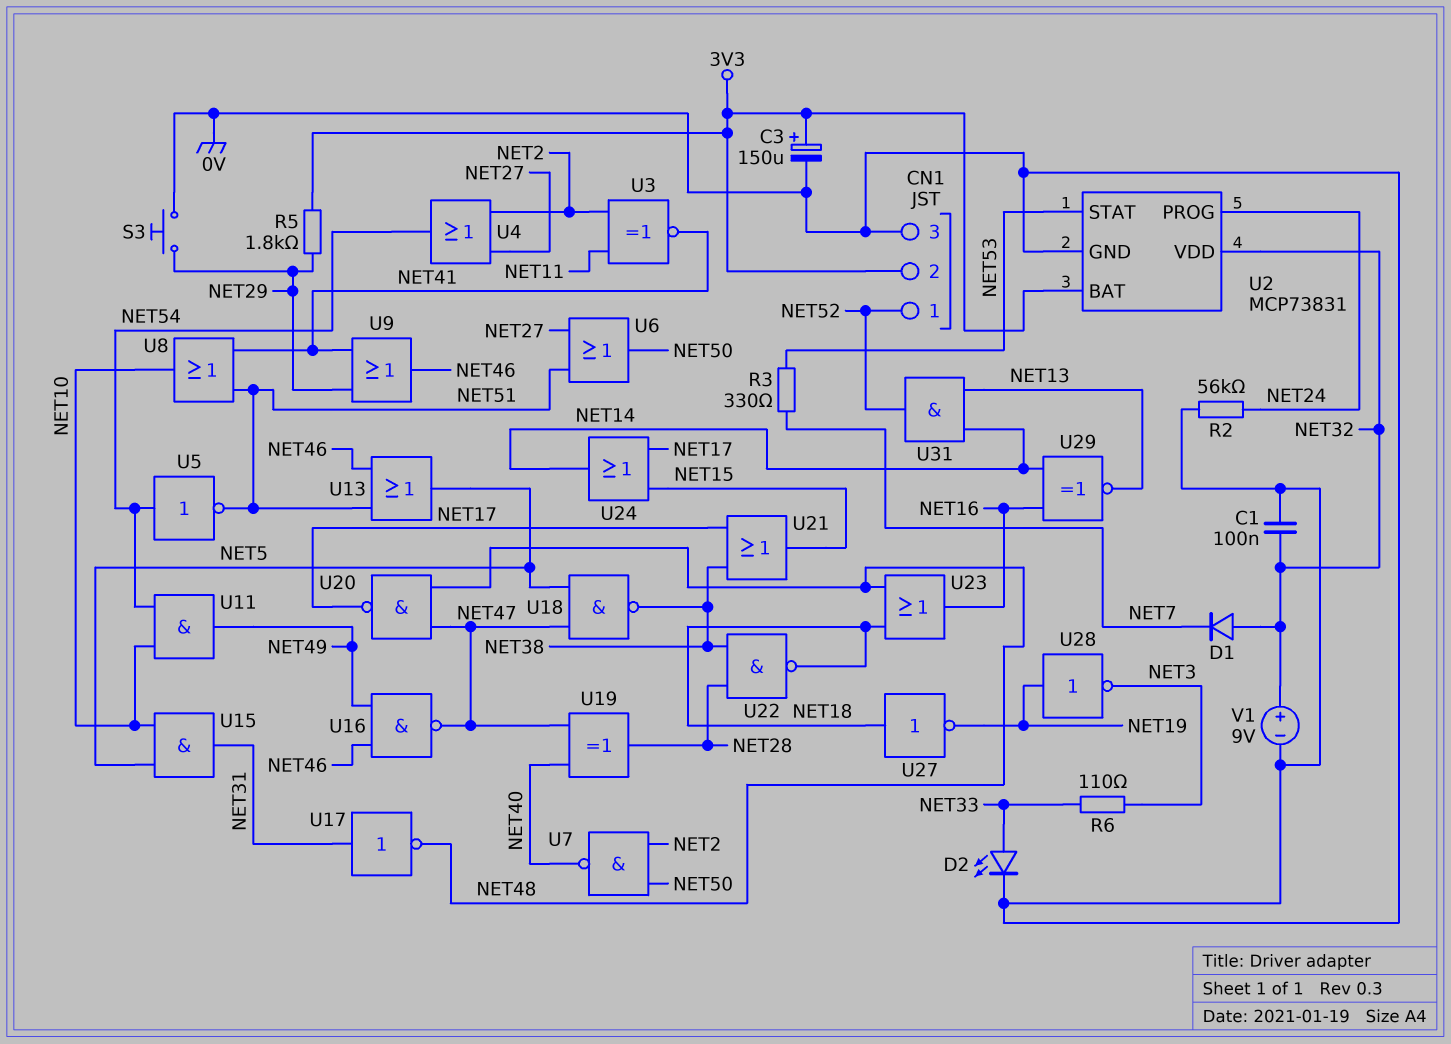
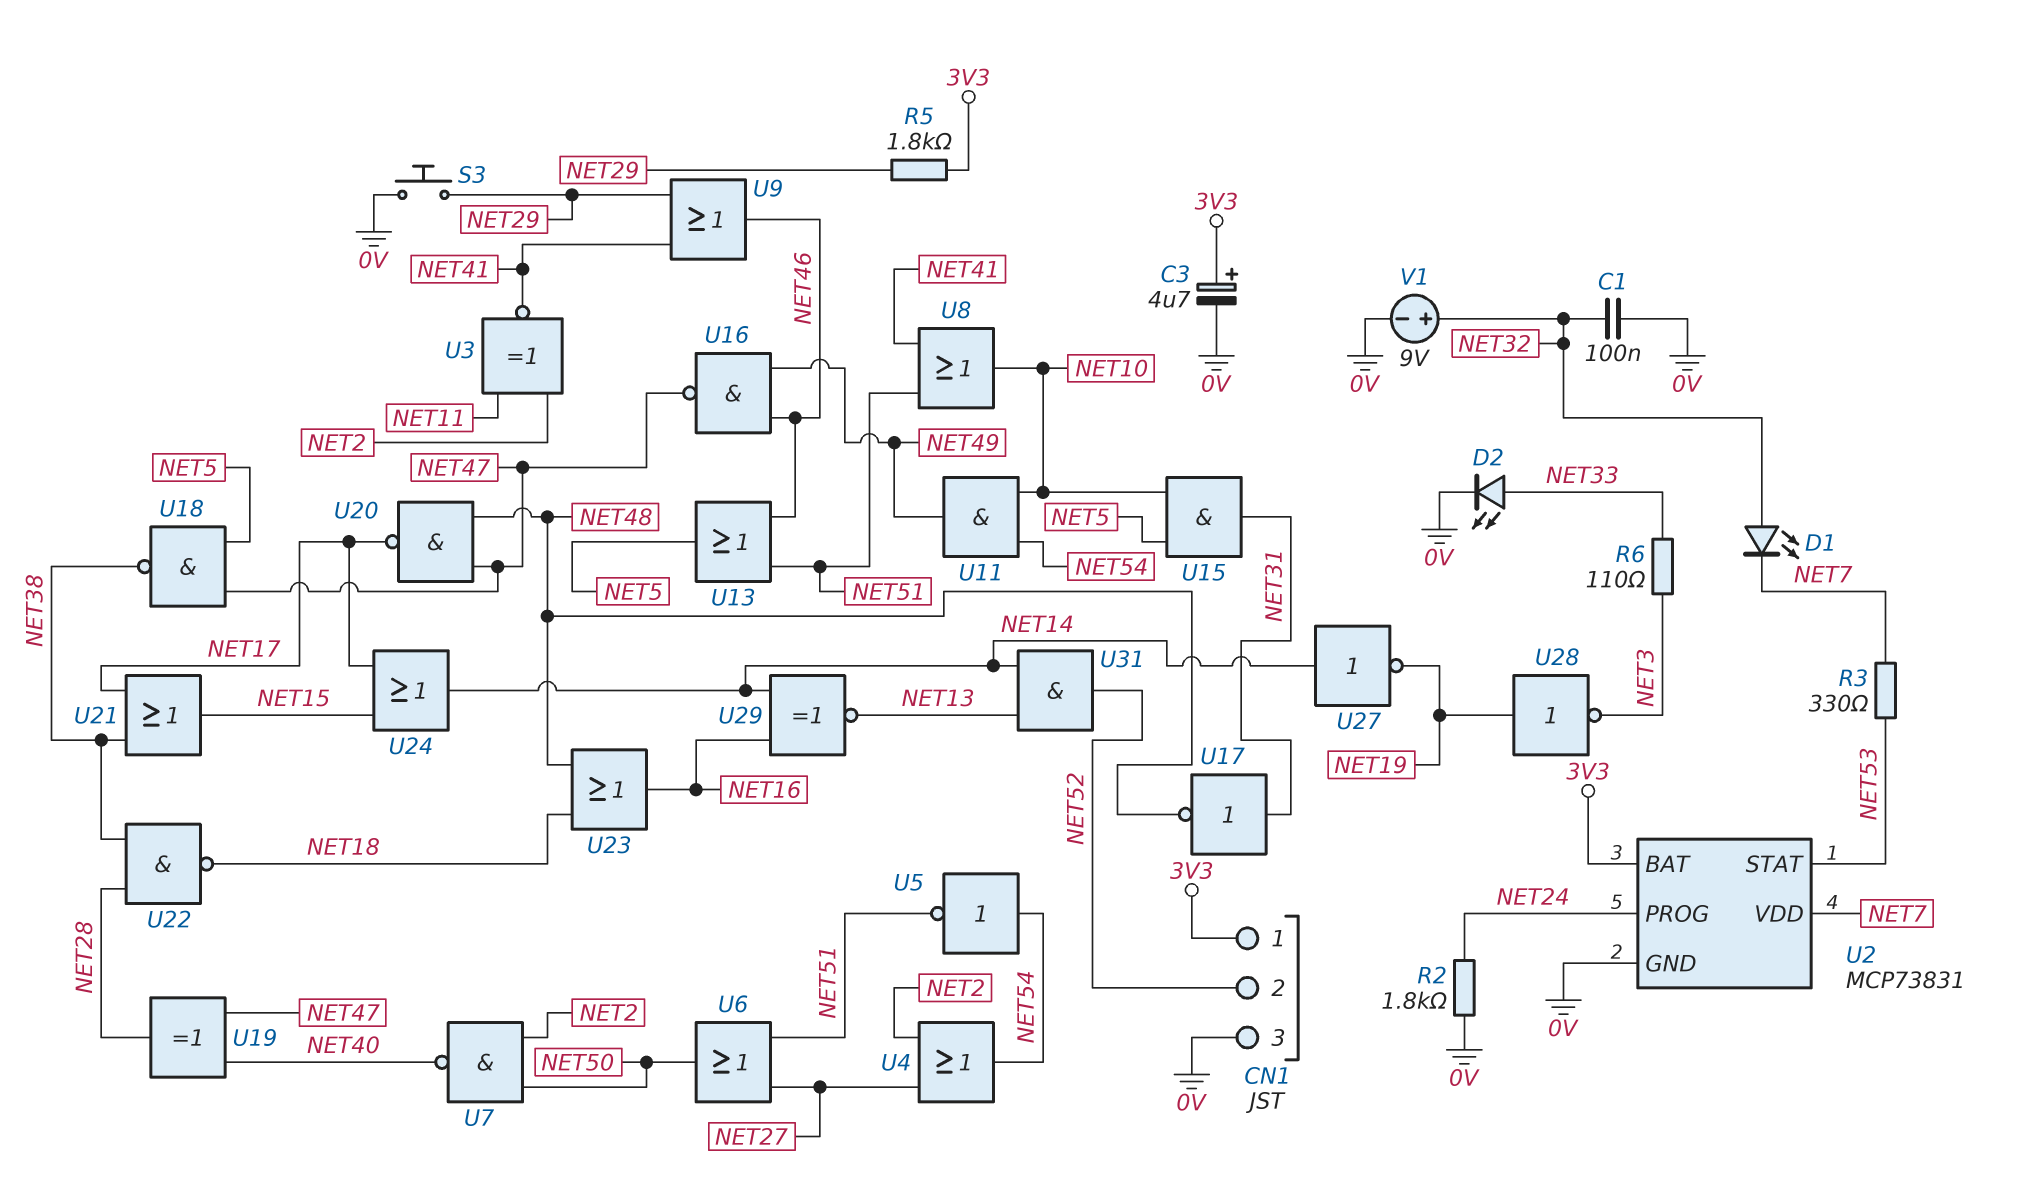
C3: 150uF (plus 3V3, minus 0V) -> 4.7uF (plus 3V3, minus 0V)
CN1 pin 1: NET52 -> 3V3
CN1 pin 2: 3V3 -> NET52
D1: diode (A NET32, K NET7) -> LED (A NET32, K NET7)
R2: 56k (0V, NET24) -> 1.8k (0V, NET24)
U2 pin VDD: NET32 -> NET7
U27: NOT (in NET18, out NET19) -> NOT (in NET14, out NET19)

